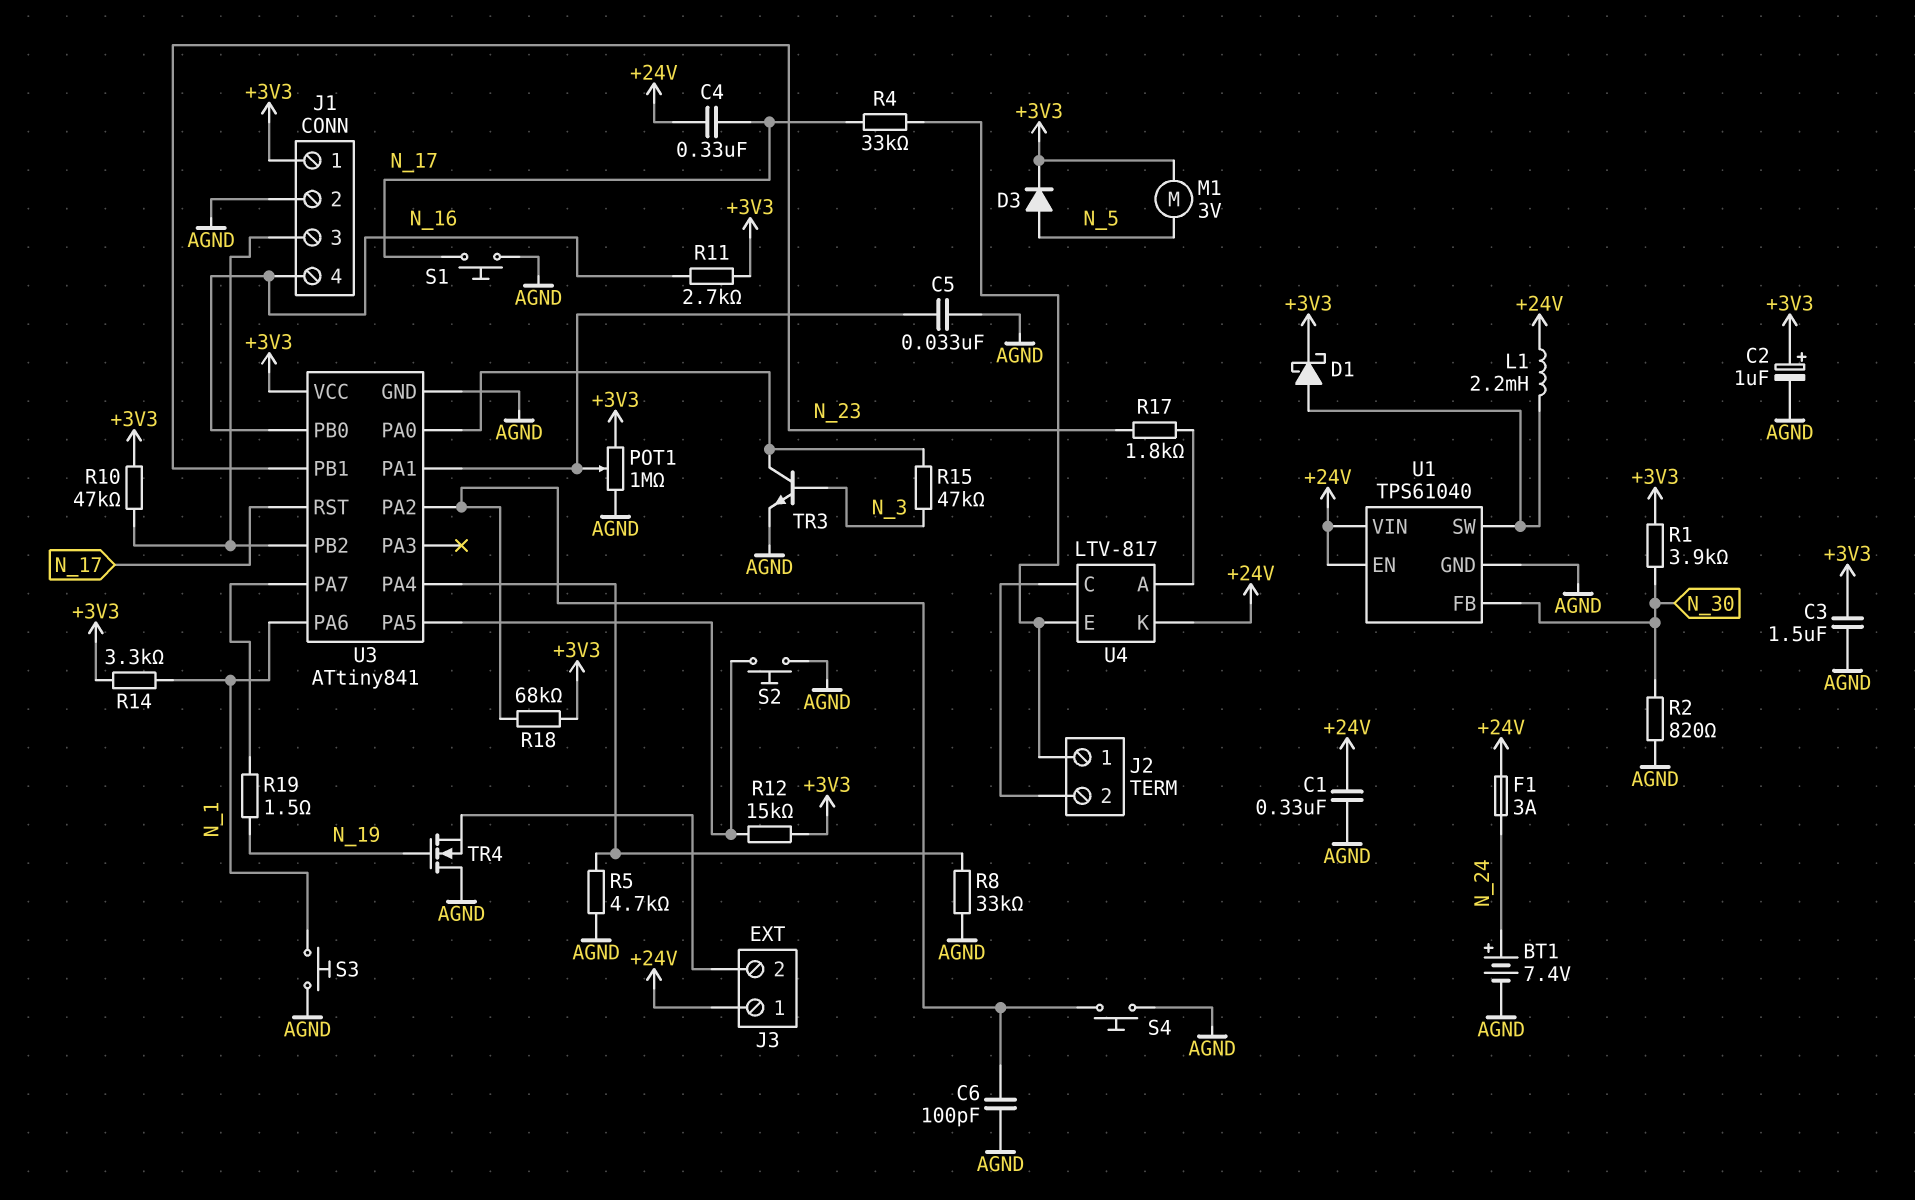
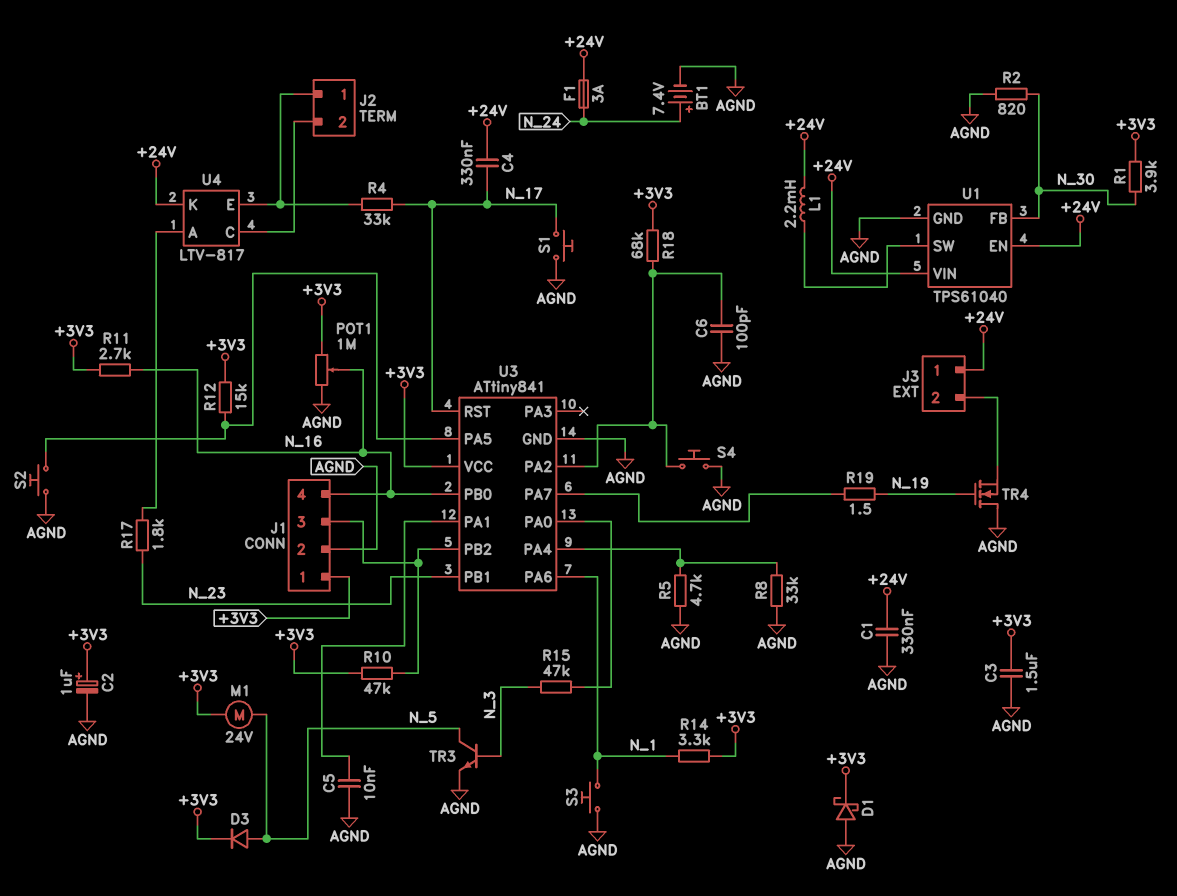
C5: 33nF (AGND, U3/PA1) -> 10nF (AGND, U3/PA1)
D1: schottky (A U1/SW, K +3V3) -> schottky (A AGND, K +3V3)
M1: motor 3V (+3V3, N_5) -> motor 24V (+3V3, N_5)
POT1: 1M (+3V3, AGND, wiper U3/PA1) -> 1M (+3V3, AGND, wiper N_16)
TR3: NPN (B N_3, C U3/PA0, E AGND) -> NPN (B N_3, C N_5, E AGND)

